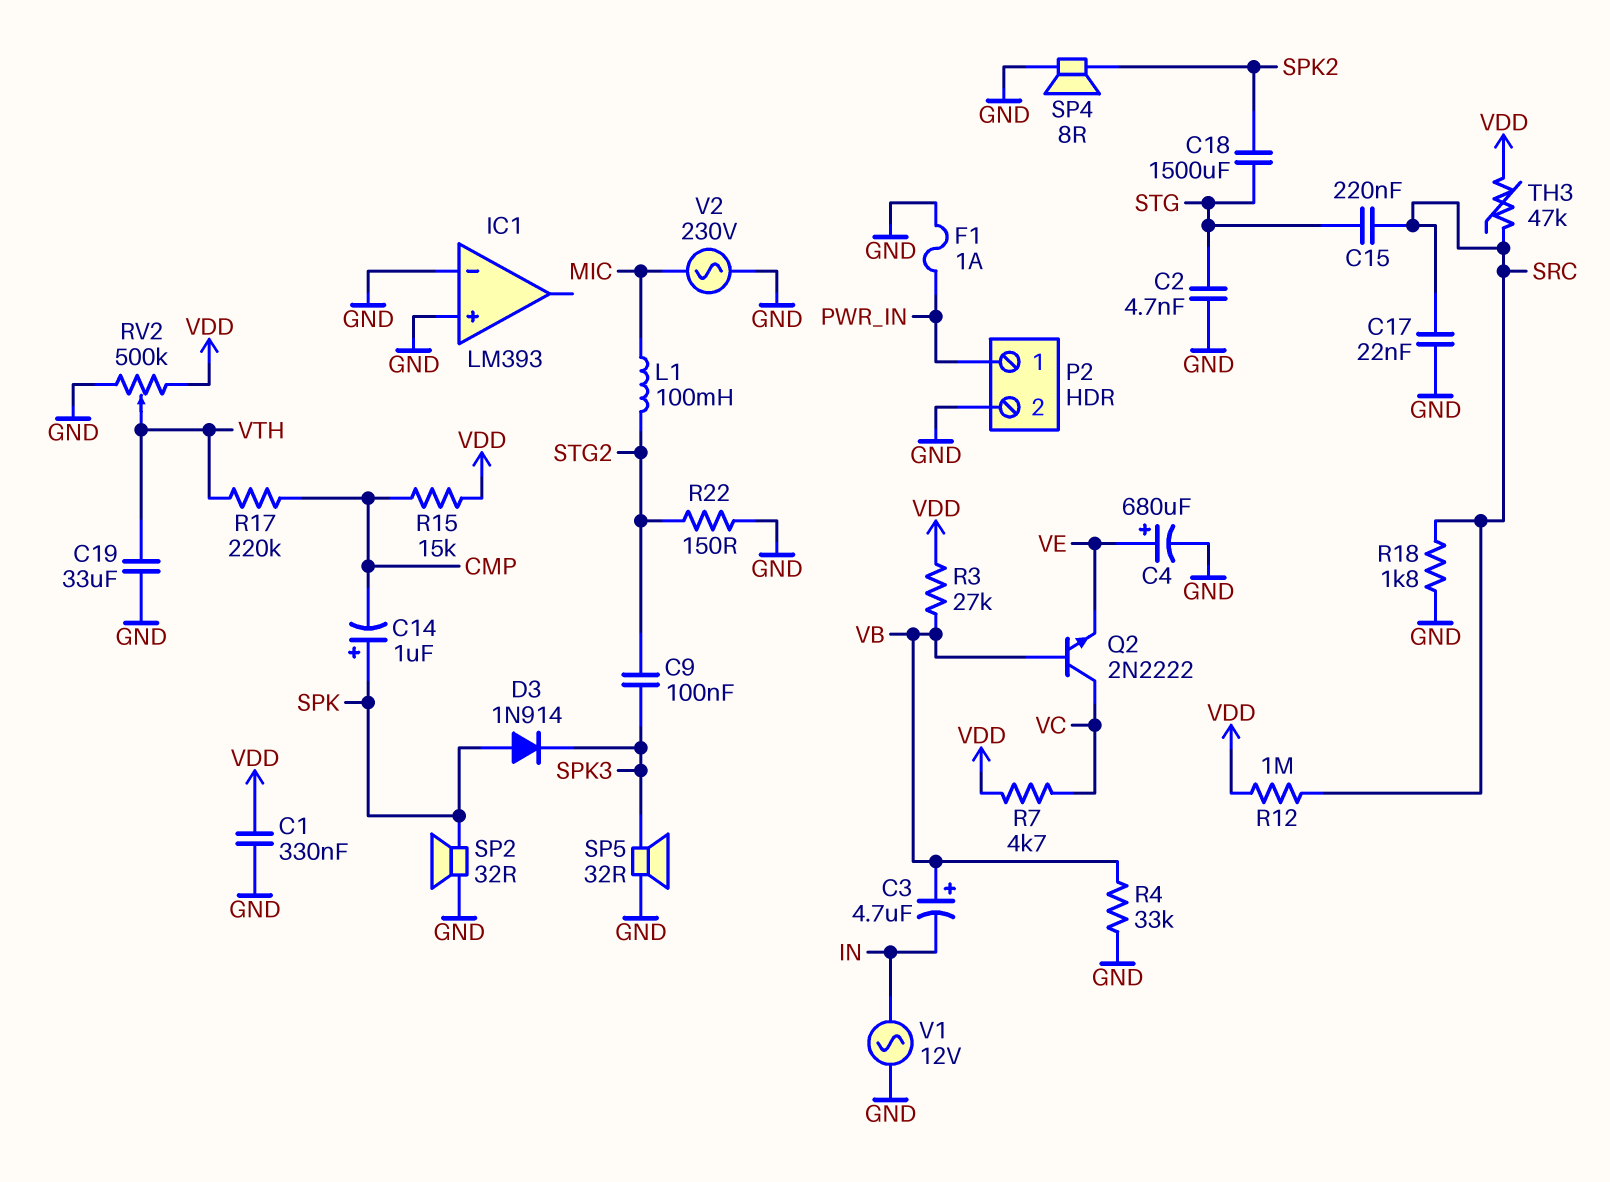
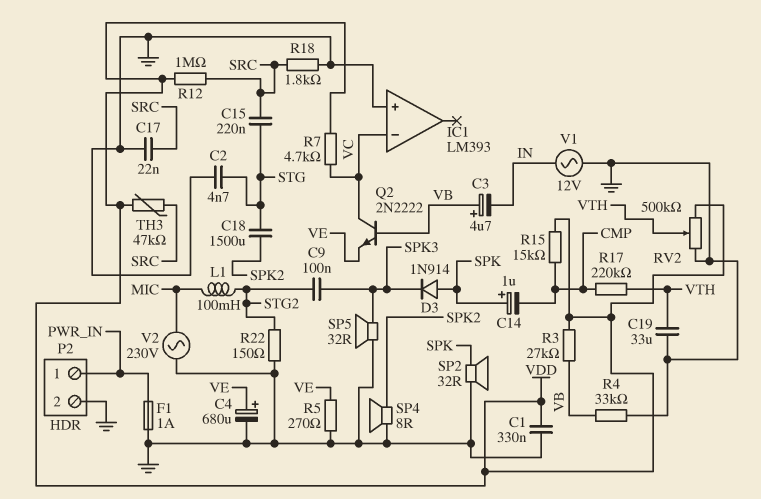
IC1 pin in-: GND -> VC
R5: none -> 270 (GND, VE)

